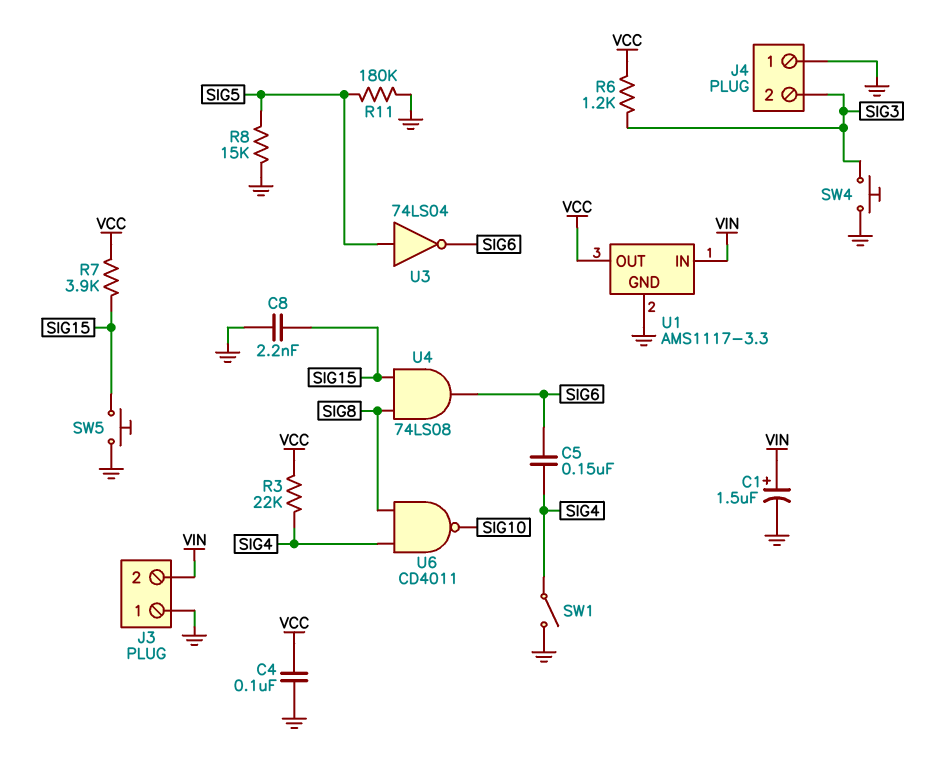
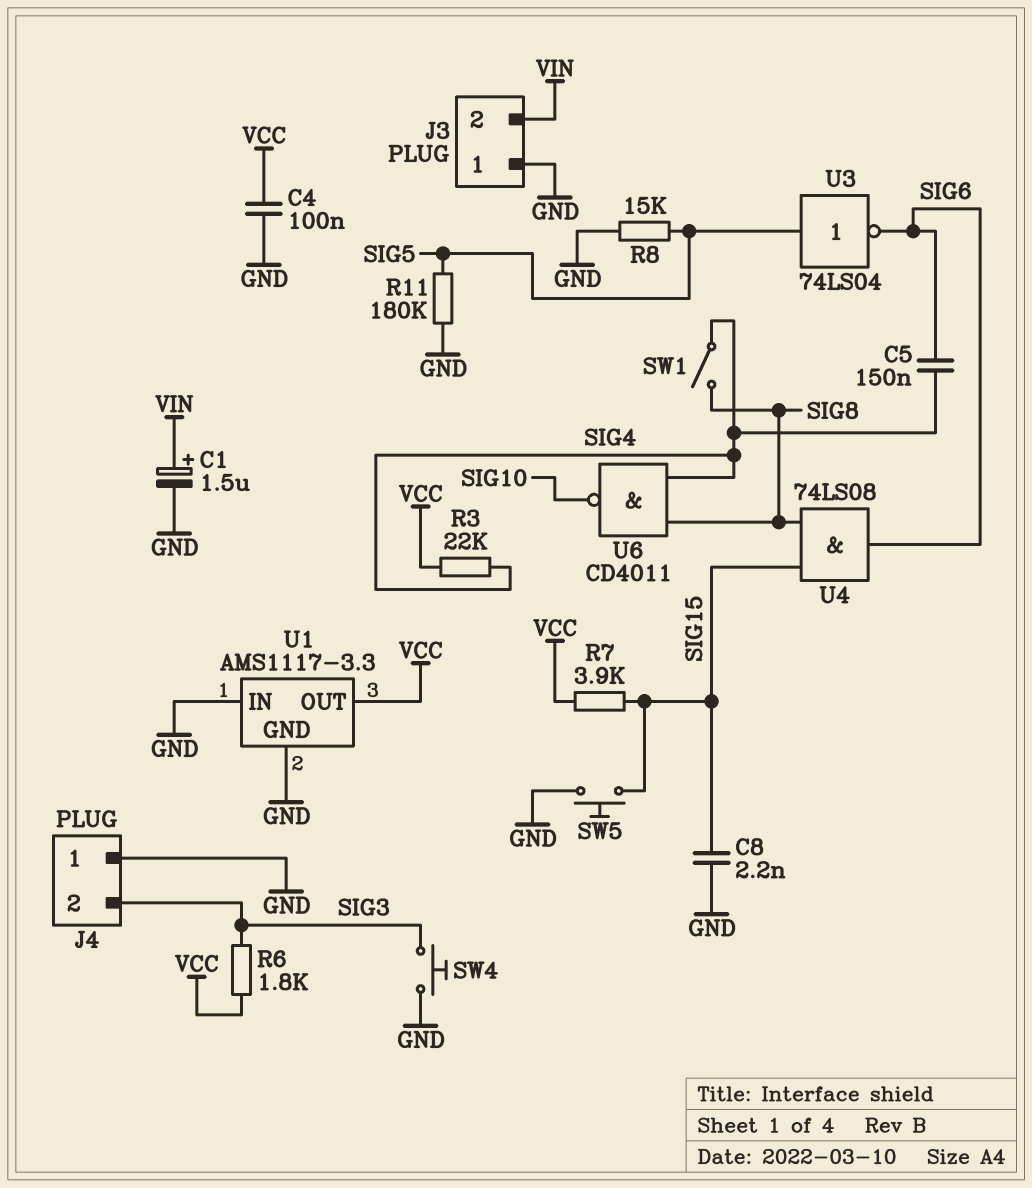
R6: 1.2k (SIG3, VCC) -> 1.8k (SIG3, VCC)
SW1: switch (GND, SIG4) -> switch (SIG4, SIG8)
U1 pin IN: VIN -> GND

